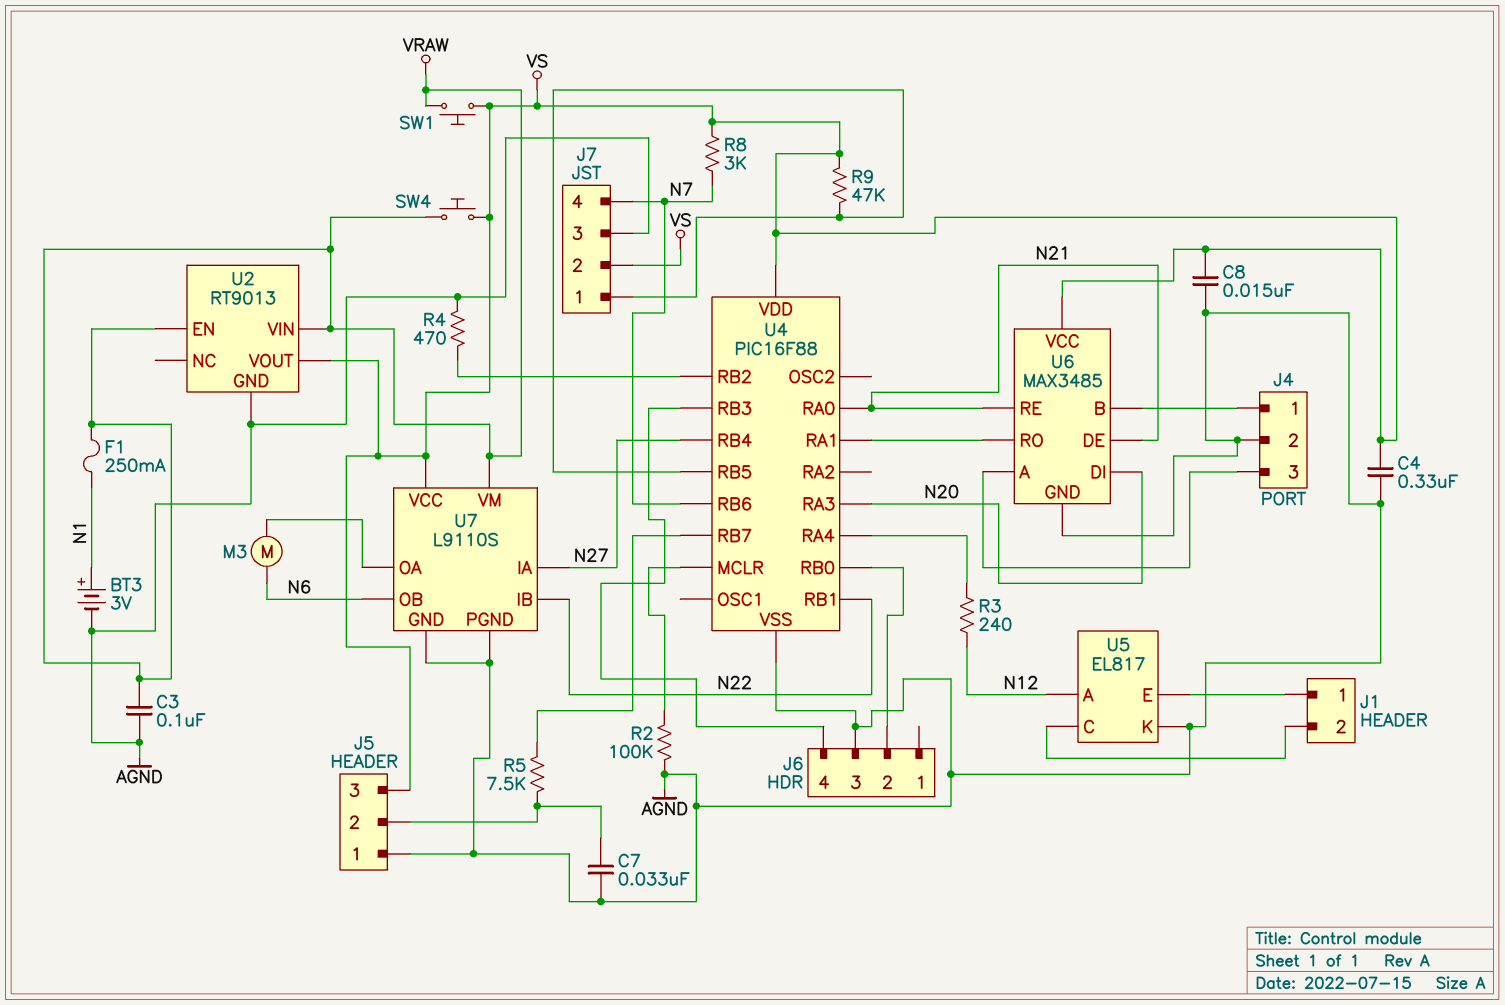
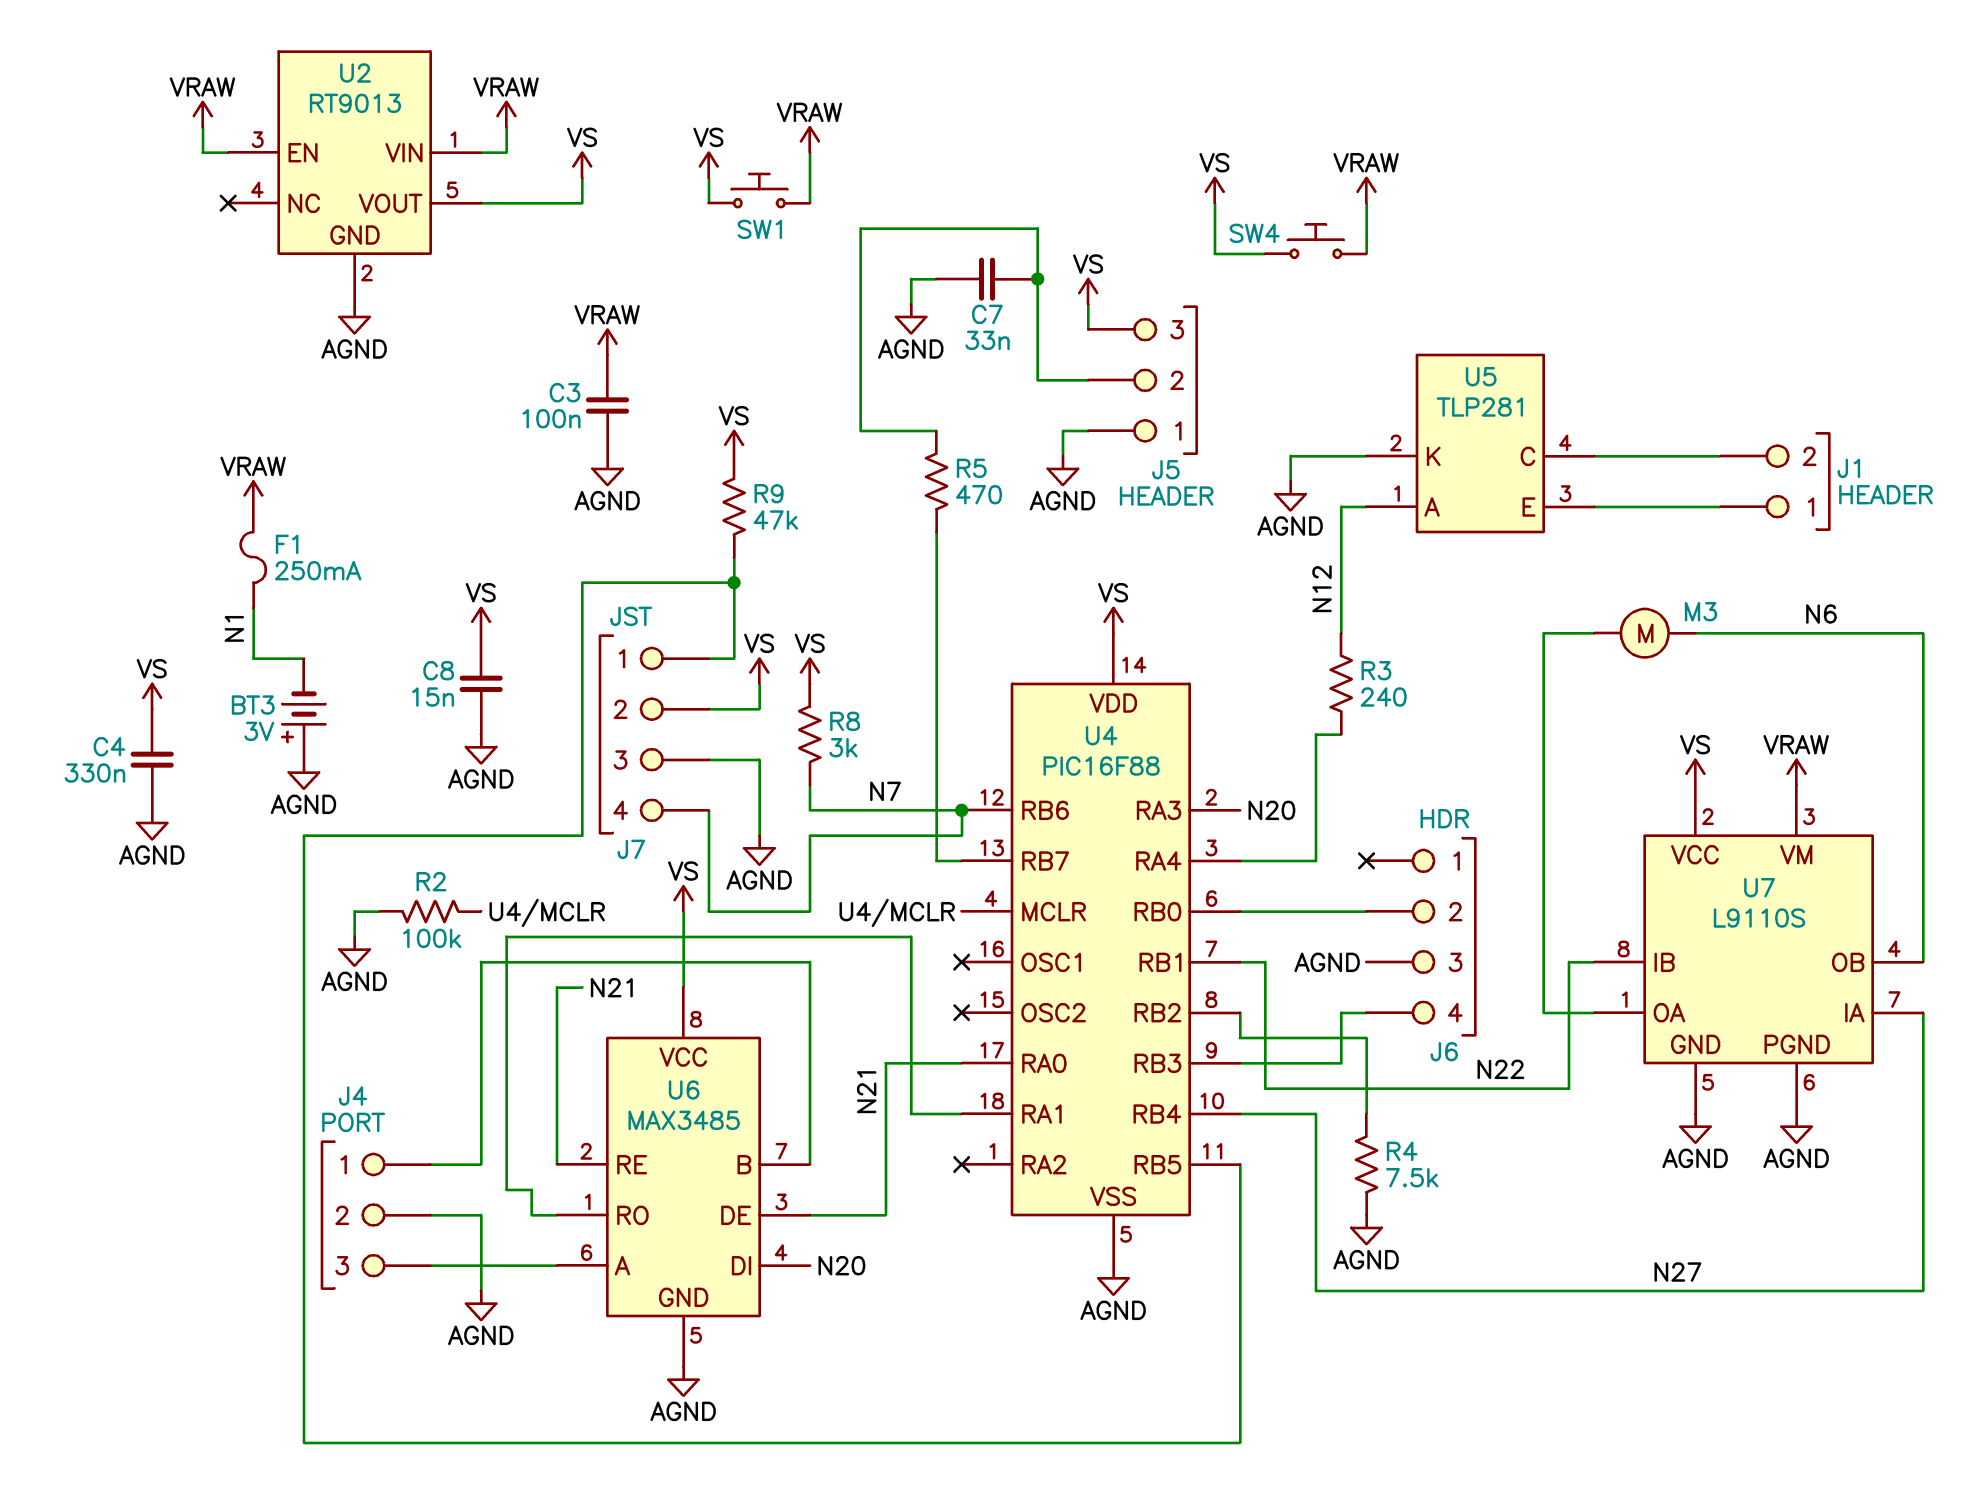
BT3: 3V (plus N1, minus AGND) -> 3V (plus AGND, minus N1)
R4: 470 (AGND, U4/RB2) -> 7.5k (AGND, U4/RB2)
R5: 7.5k (J5/2, U4/RB7) -> 470 (J5/2, U4/RB7)
U5: EL817 -> TLP281

